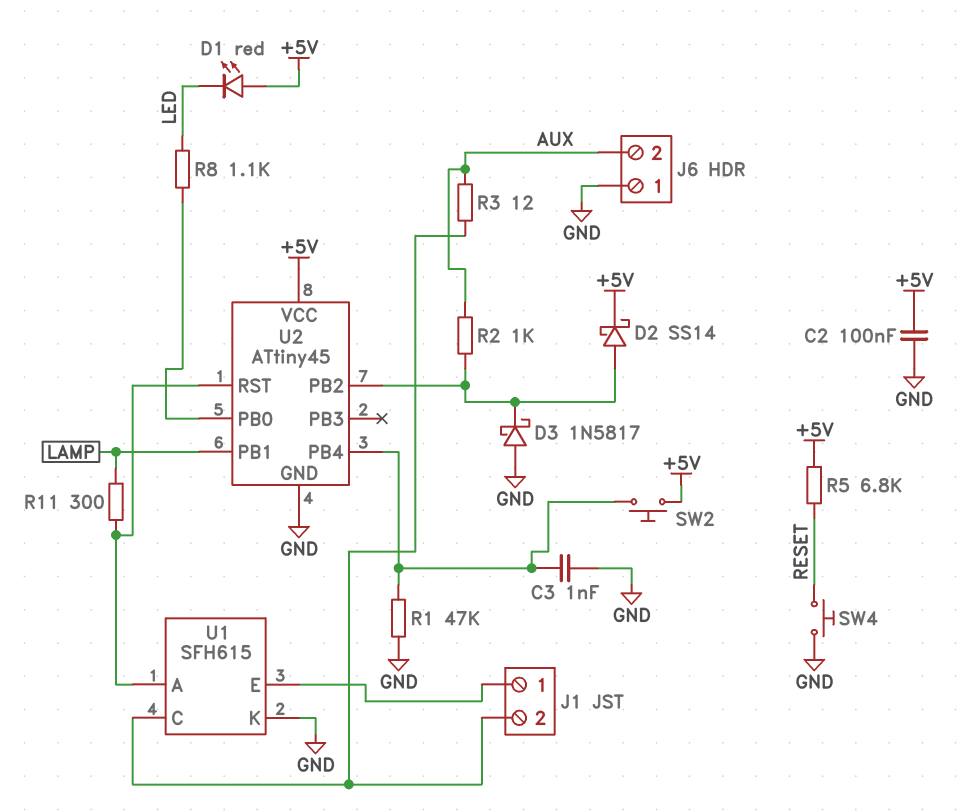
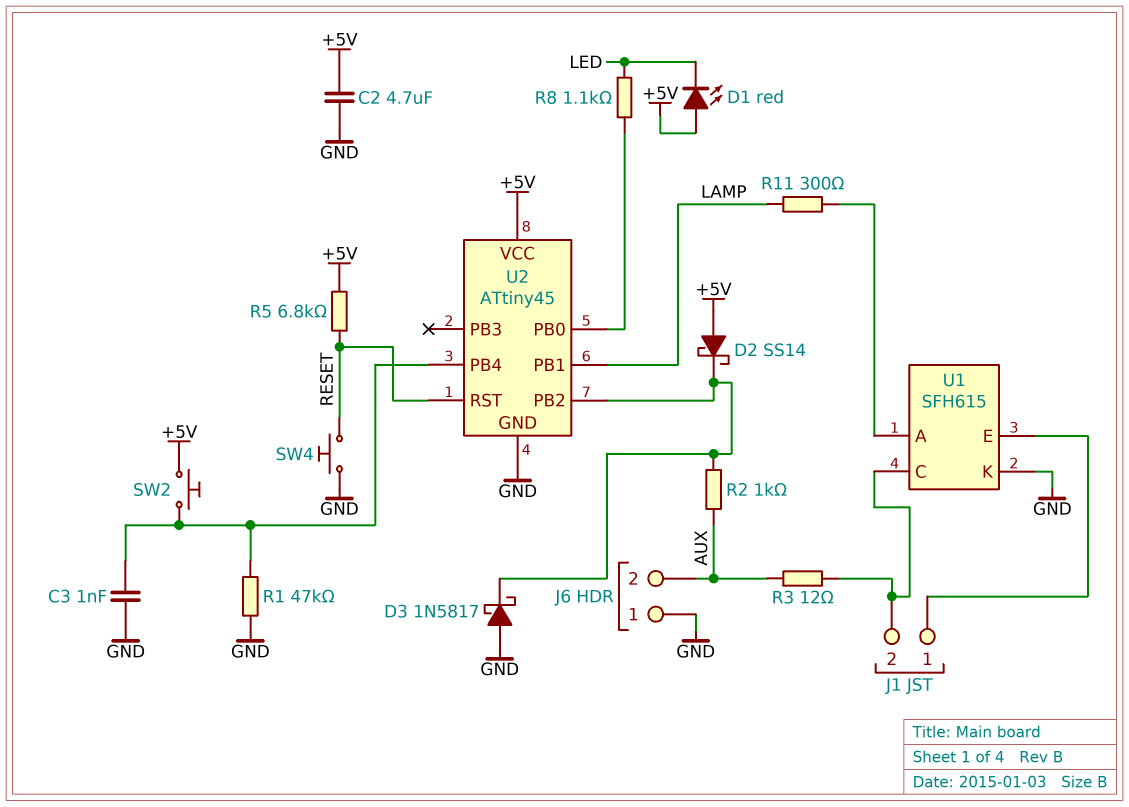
C2: 100nF (+5V, GND) -> 4.7uF (+5V, GND)
D2: schottky SS14 (A U2/PB2, K +5V) -> schottky SS14 (A +5V, K U2/PB2)
U2 pin RST: U1/A -> RESET

